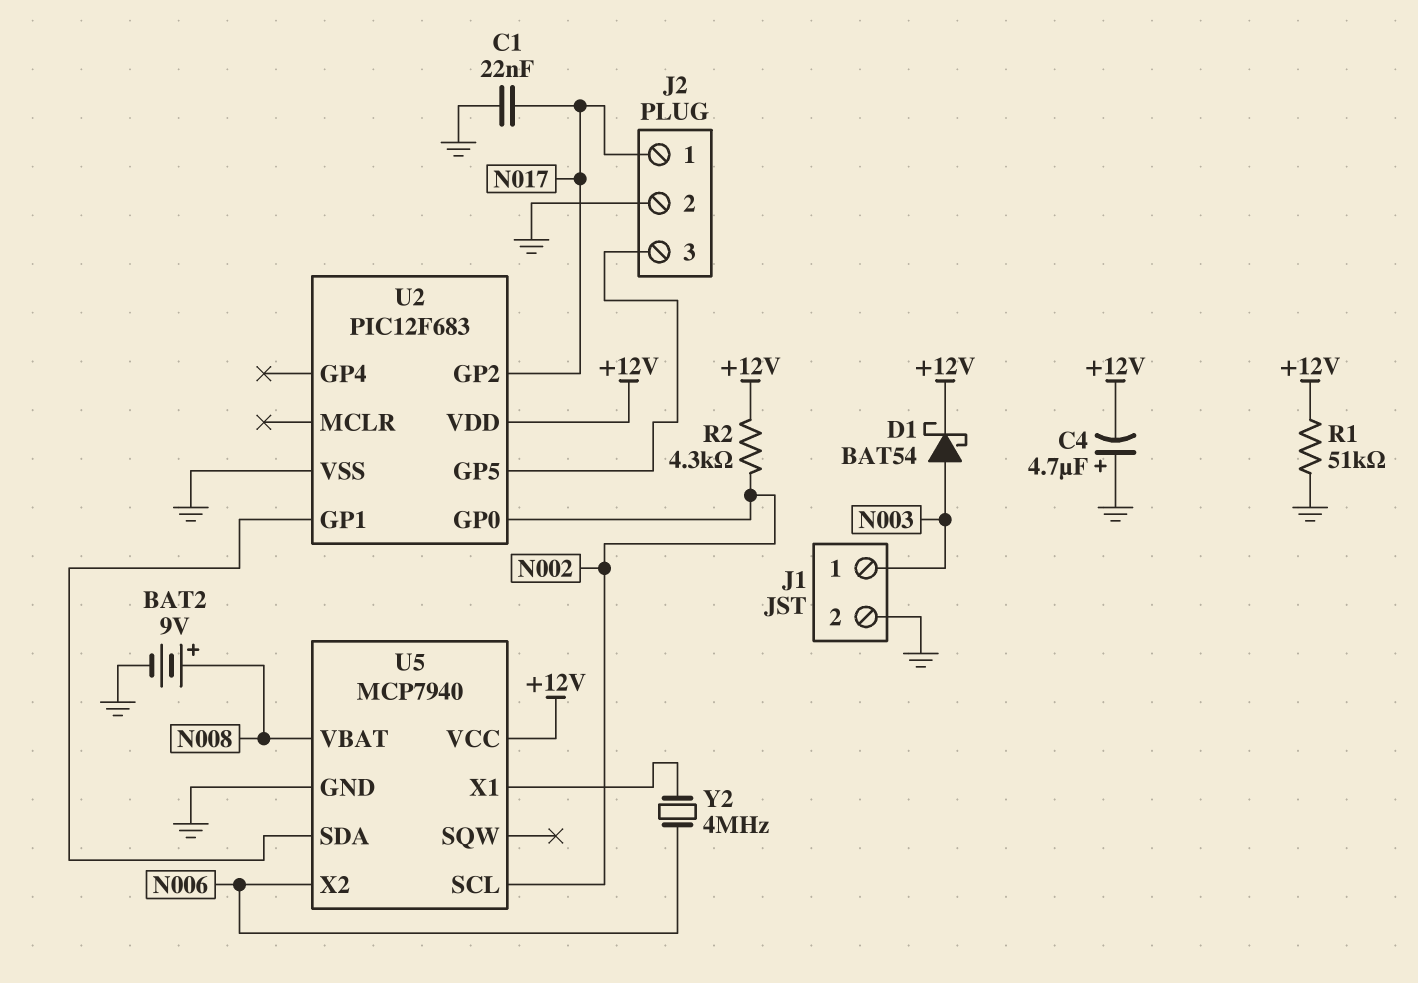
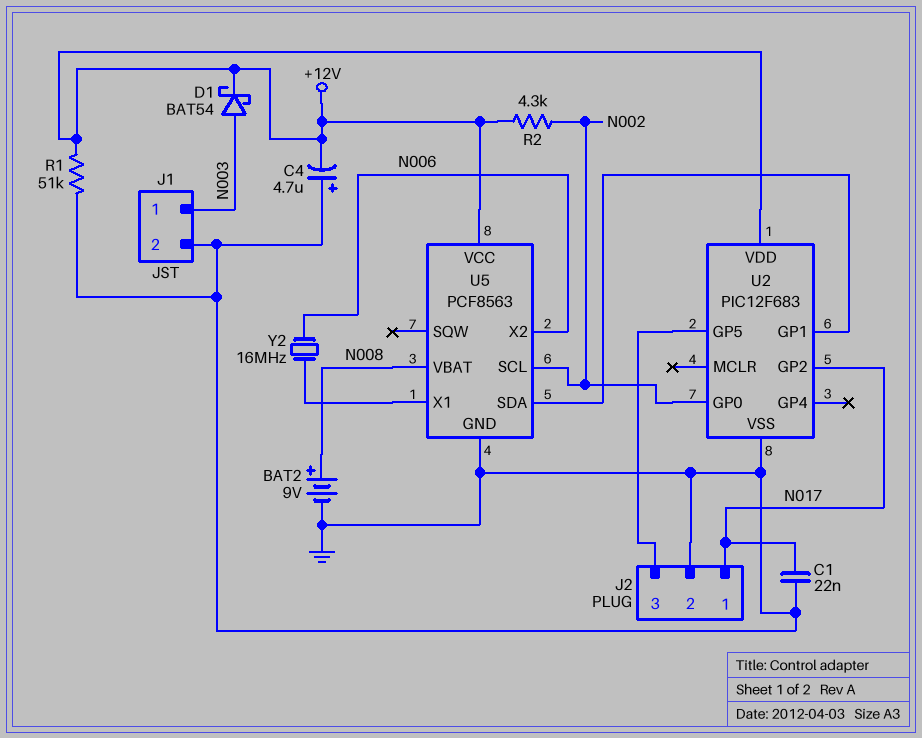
U5: MCP7940 -> PCF8563
Y2: 4MHz (N006, U5/X1) -> 16MHz (N006, U5/X1)

